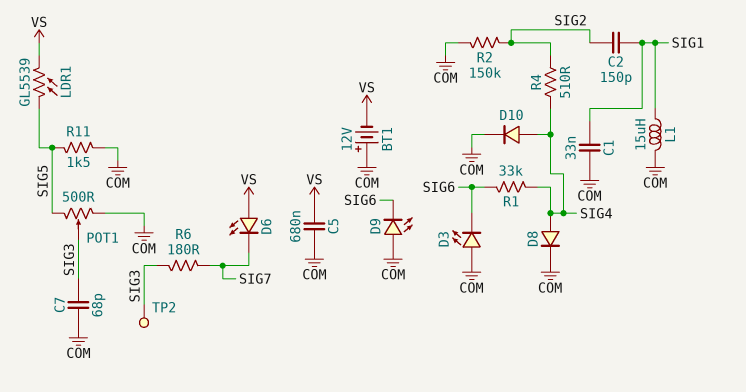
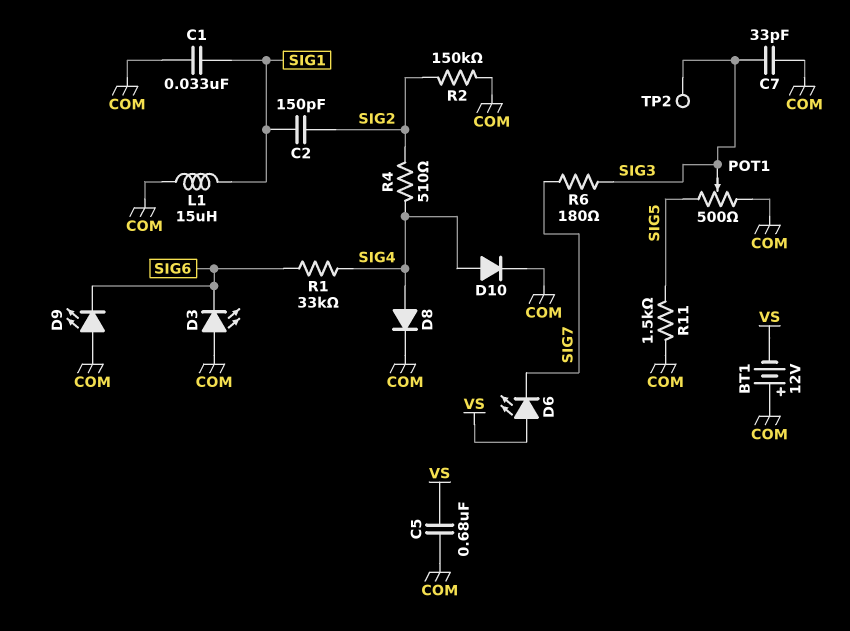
C7: 68pF (COM, SIG3) -> 33pF (COM, SIG3)
LDR1: GL5539 (SIG5, VS) -> none

